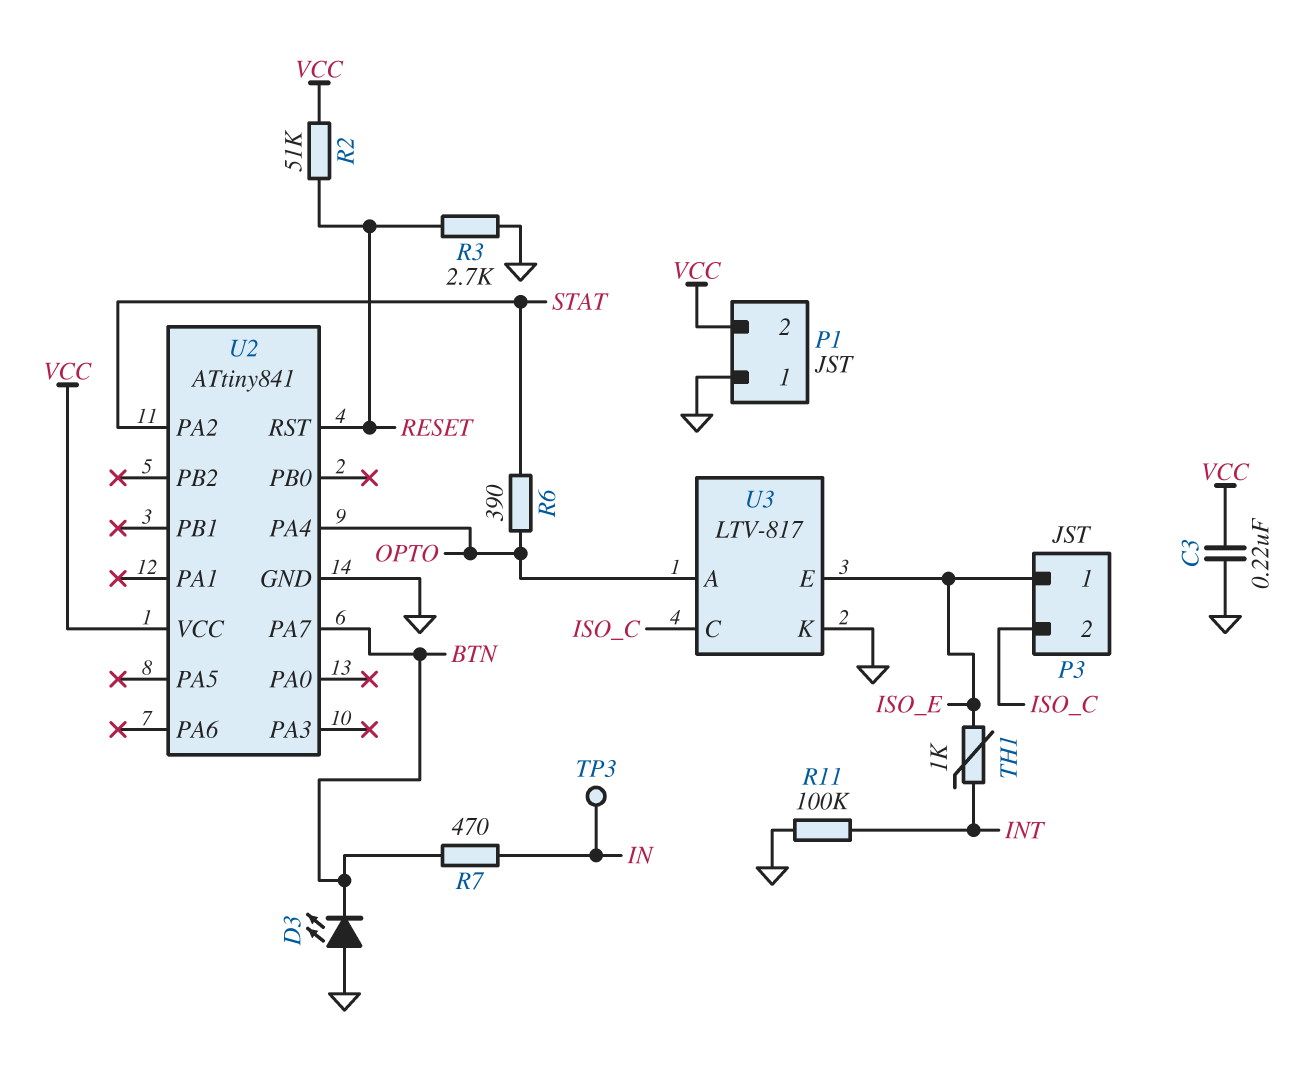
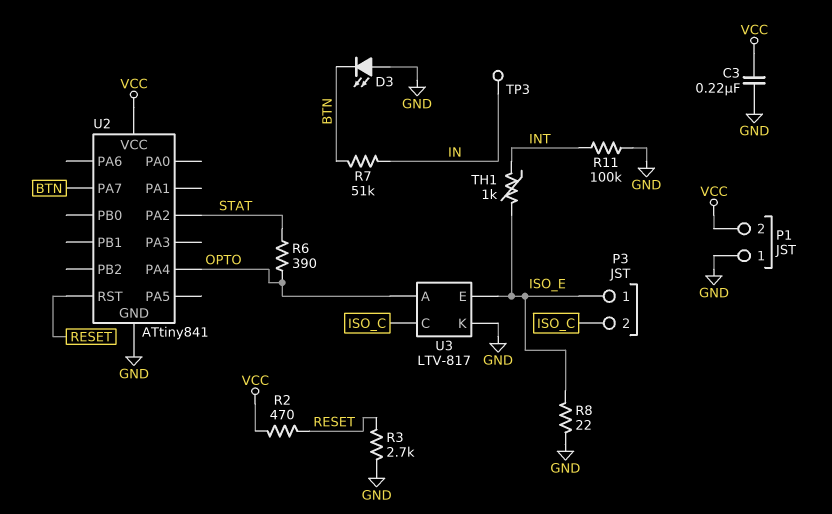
R2: 51k (RESET, VCC) -> 470 (RESET, VCC)
R7: 470 (BTN, IN) -> 51k (BTN, IN)
R8: none -> 22 (GND, ISO_E)

